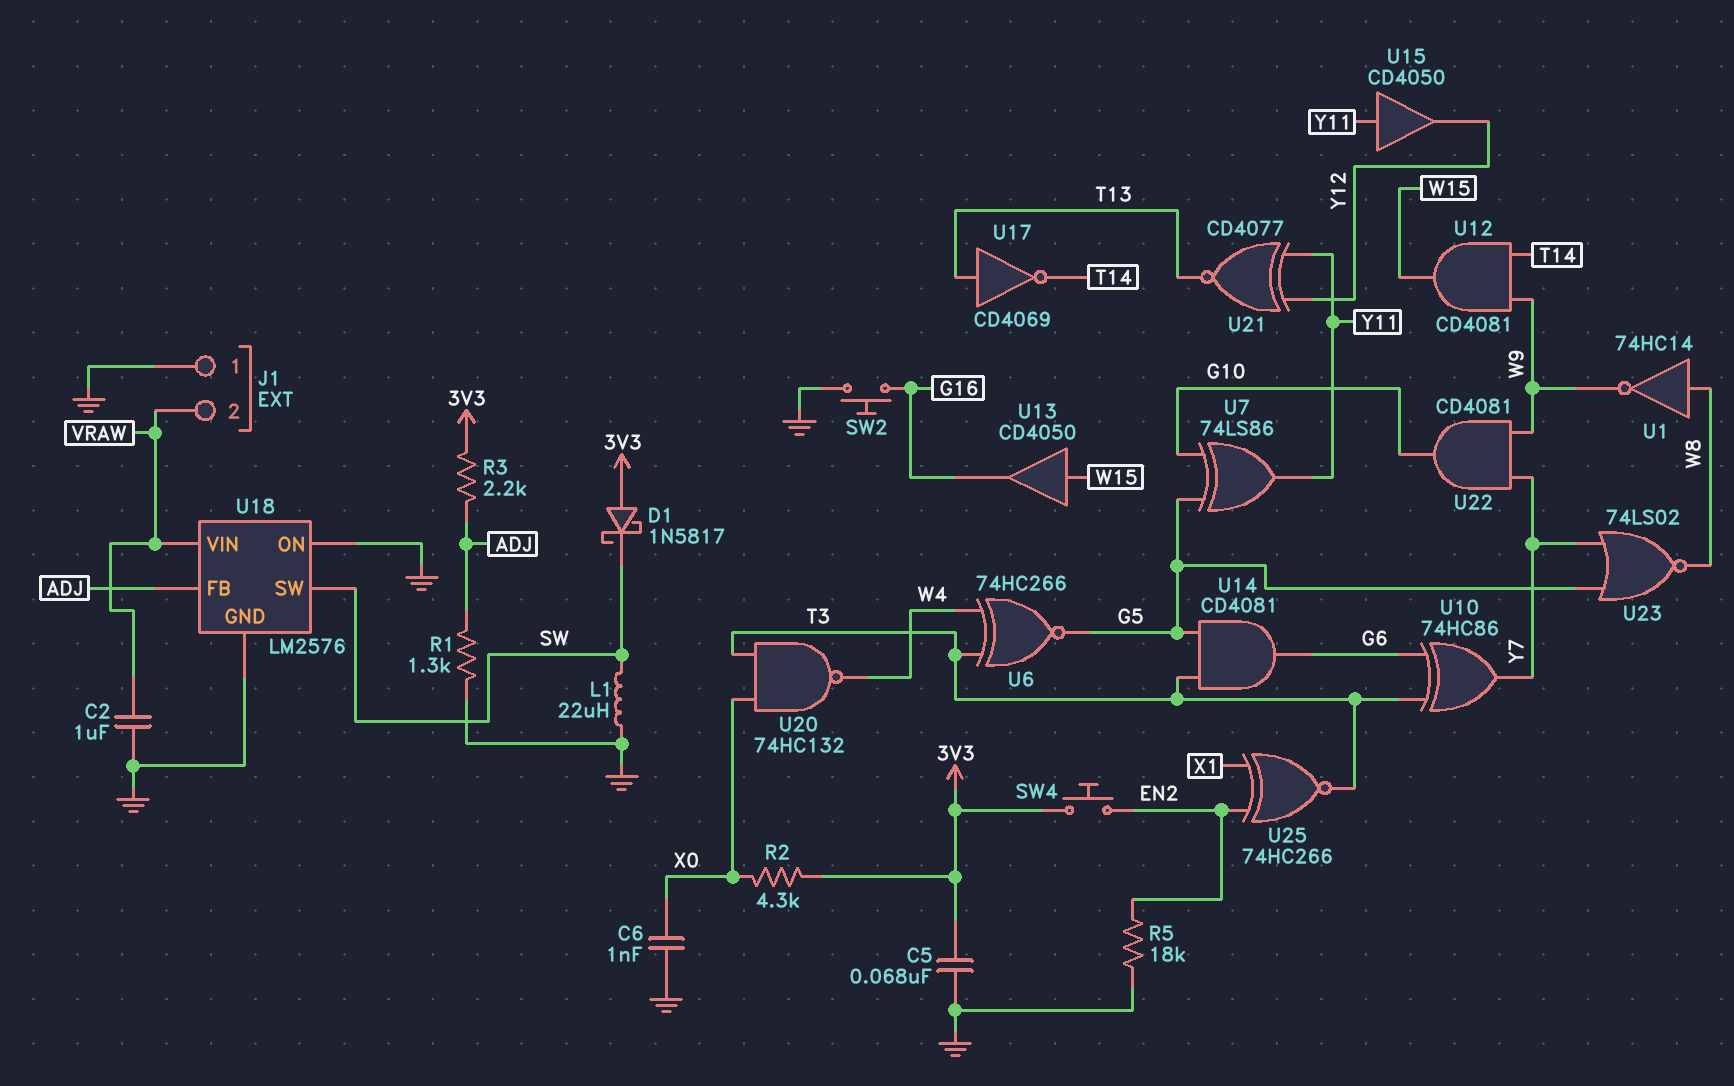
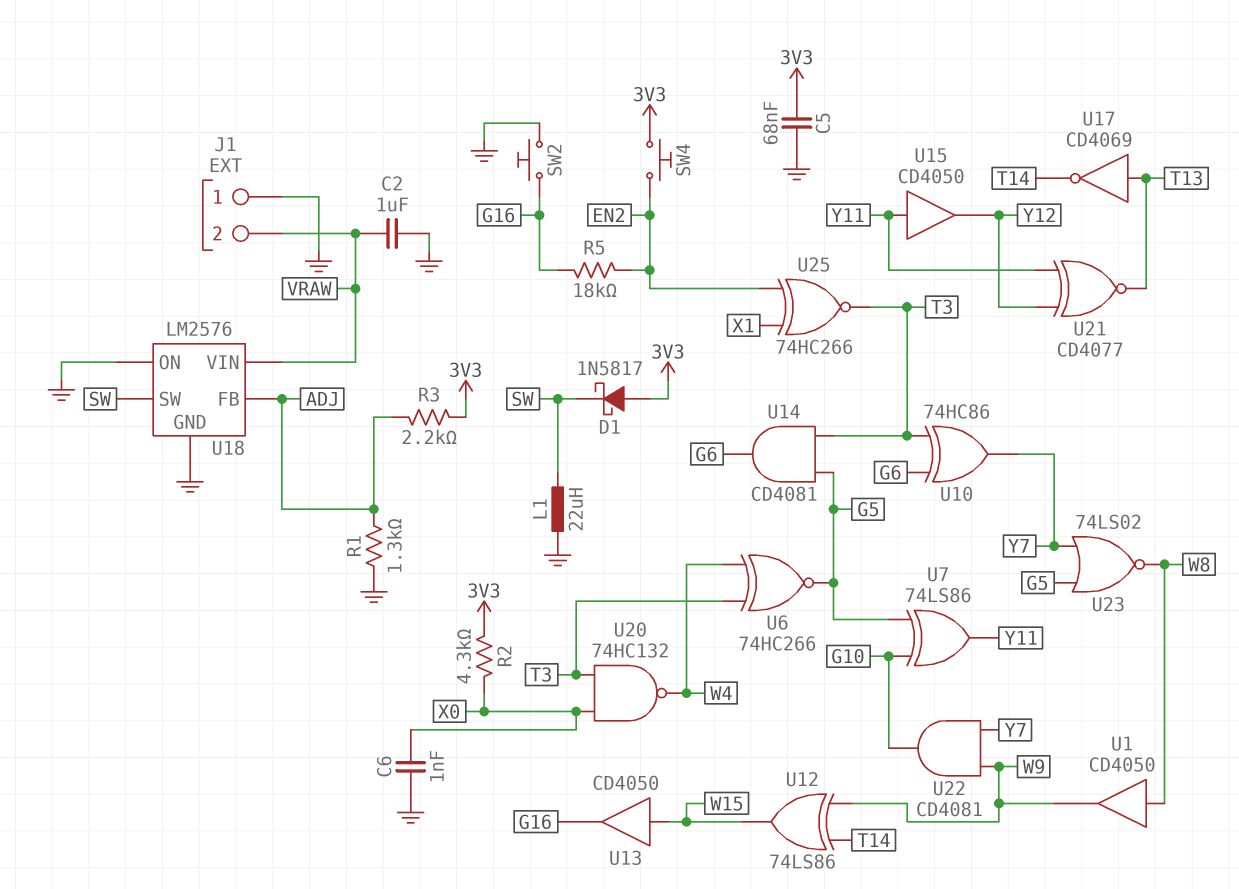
R5: 18k (EN2, GND) -> 18k (EN2, G16)
U1: NOT 74HC14 (in W8, out W9) -> buffer CD4050 (in W8, out W9)
U12: AND CD4081 (in T14, in W9, out W15) -> XOR 74LS86 (in T14, in W9, out W15)

